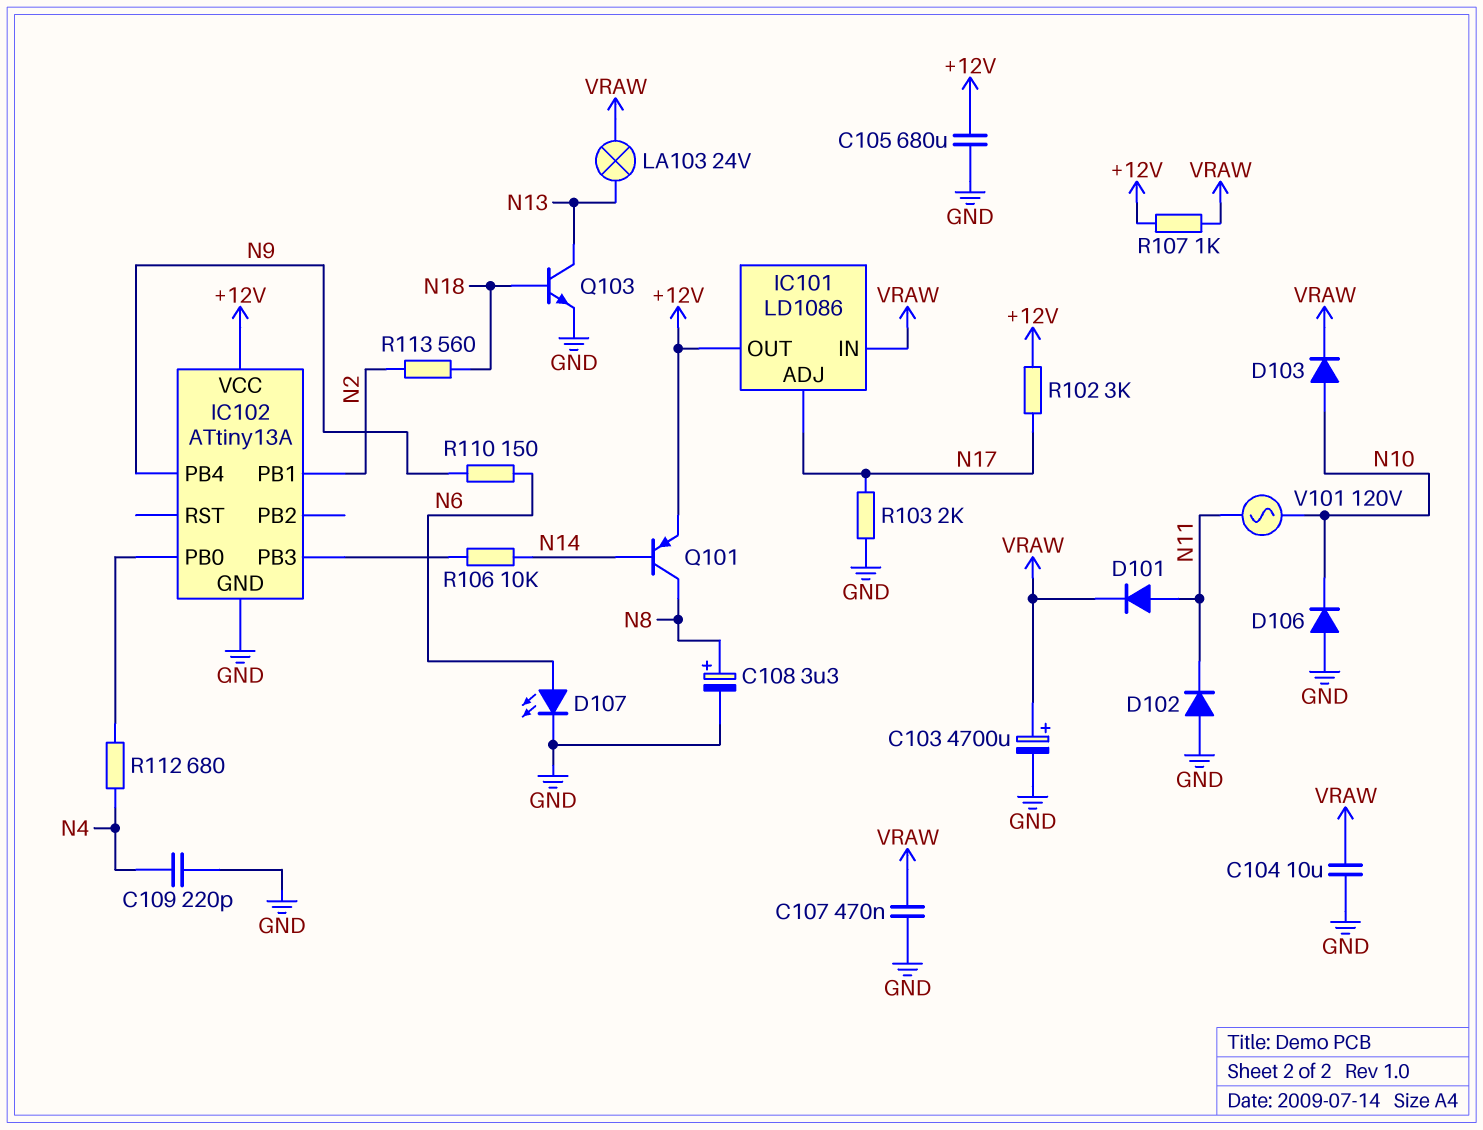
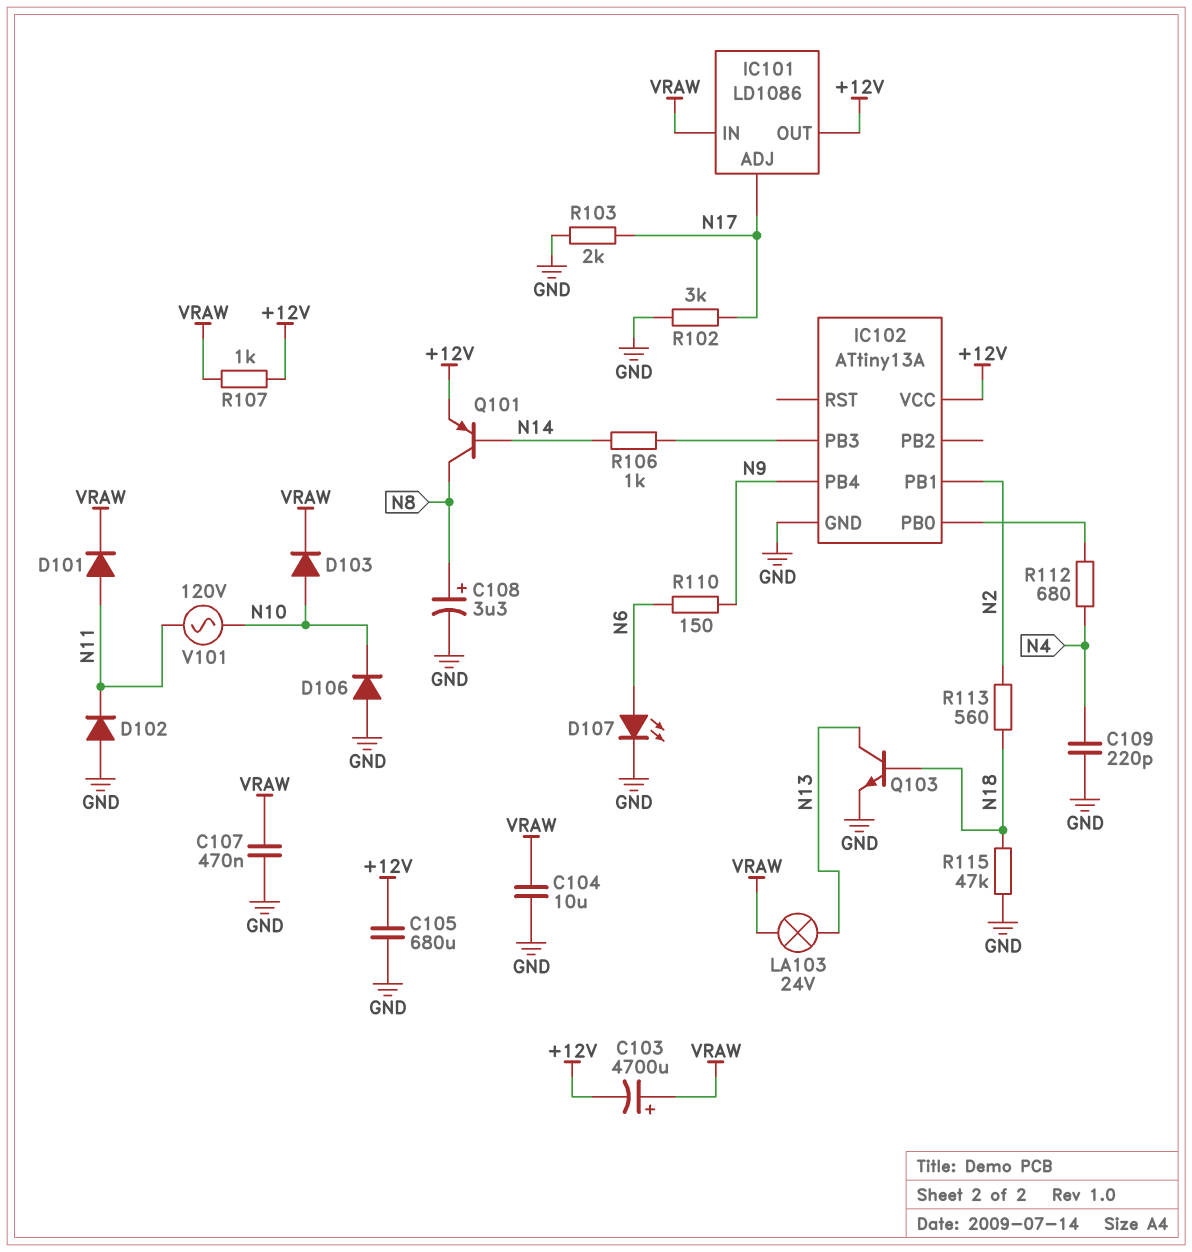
C103: 4700uF (plus VRAW, minus GND) -> 4700uF (plus VRAW, minus +12V)
R102: 3k (+12V, N17) -> 3k (GND, N17)
R106: 10k (IC102/PB3, N14) -> 1k (IC102/PB3, N14)
R115: none -> 47k (GND, N18)

